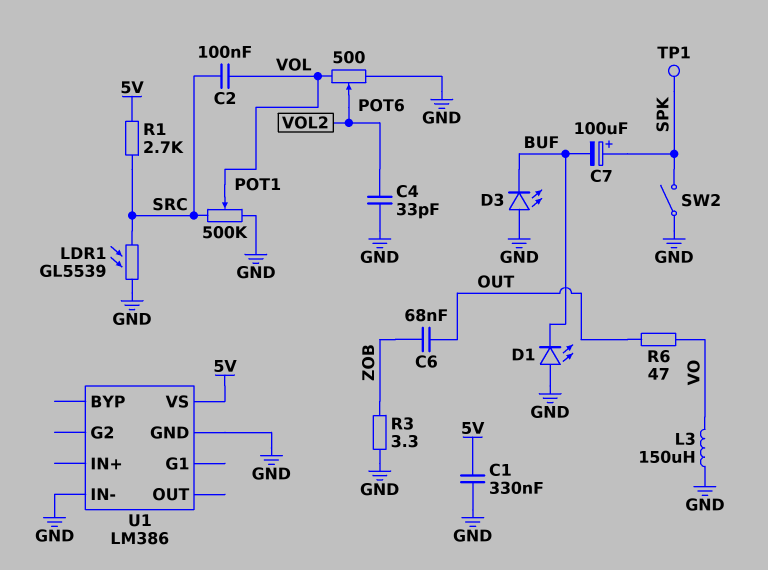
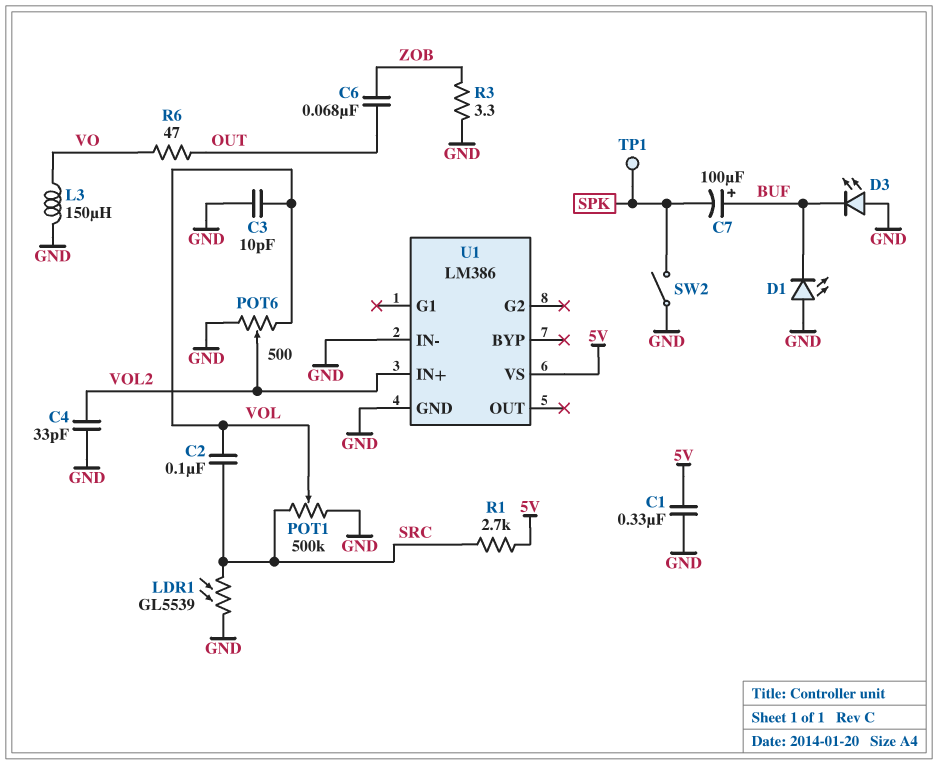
C3: none -> 10pF (GND, VOL)
C7: 100uF (plus SPK, minus BUF) -> 100uF (plus BUF, minus SPK)
U1 pin IN+: none -> VOL2

